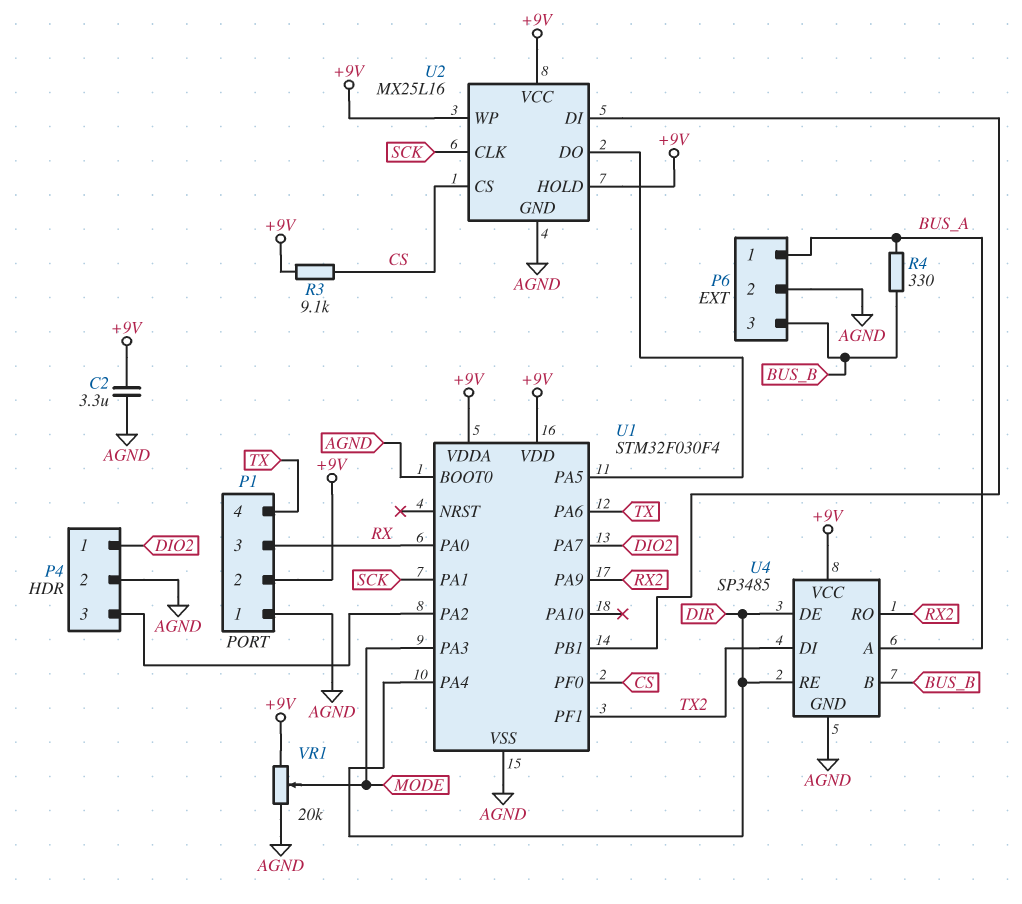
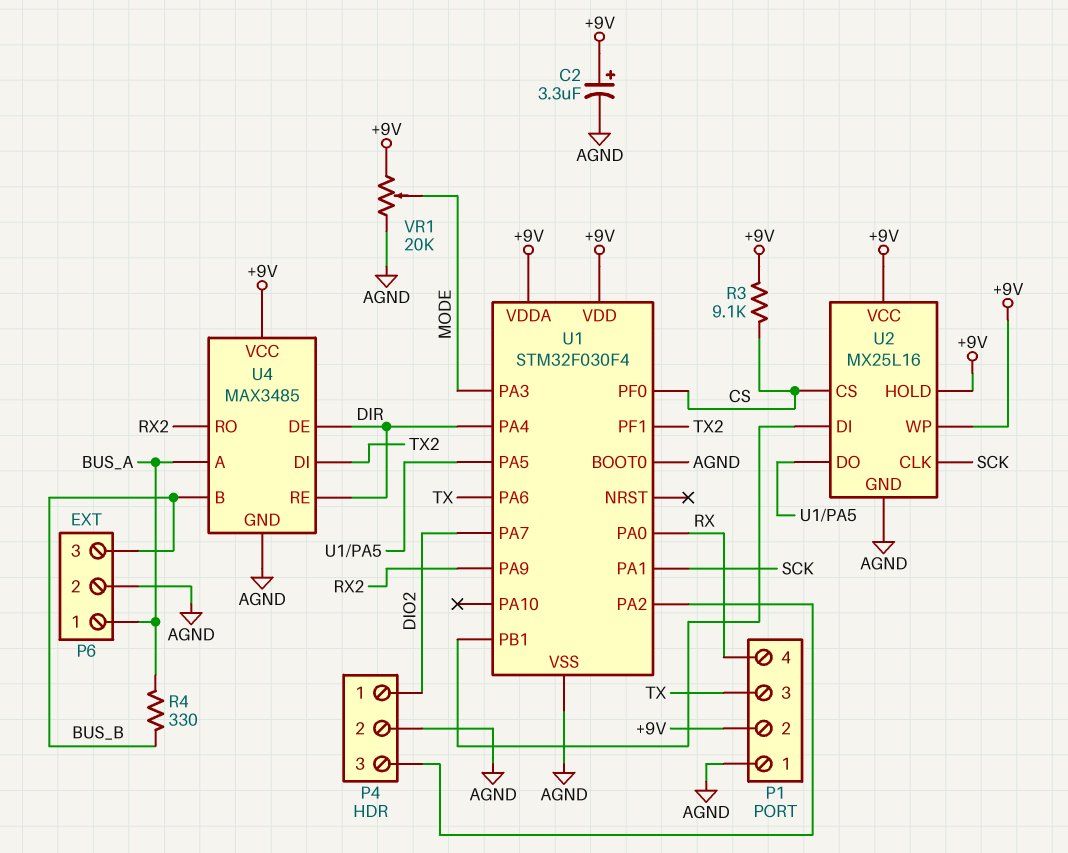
C2: 3.3uF (+9V, AGND) -> 3.3uF (plus +9V, minus AGND)
P1 pin 3: RX -> TX
P1 pin 4: TX -> RX
U4: SP3485 -> MAX3485

